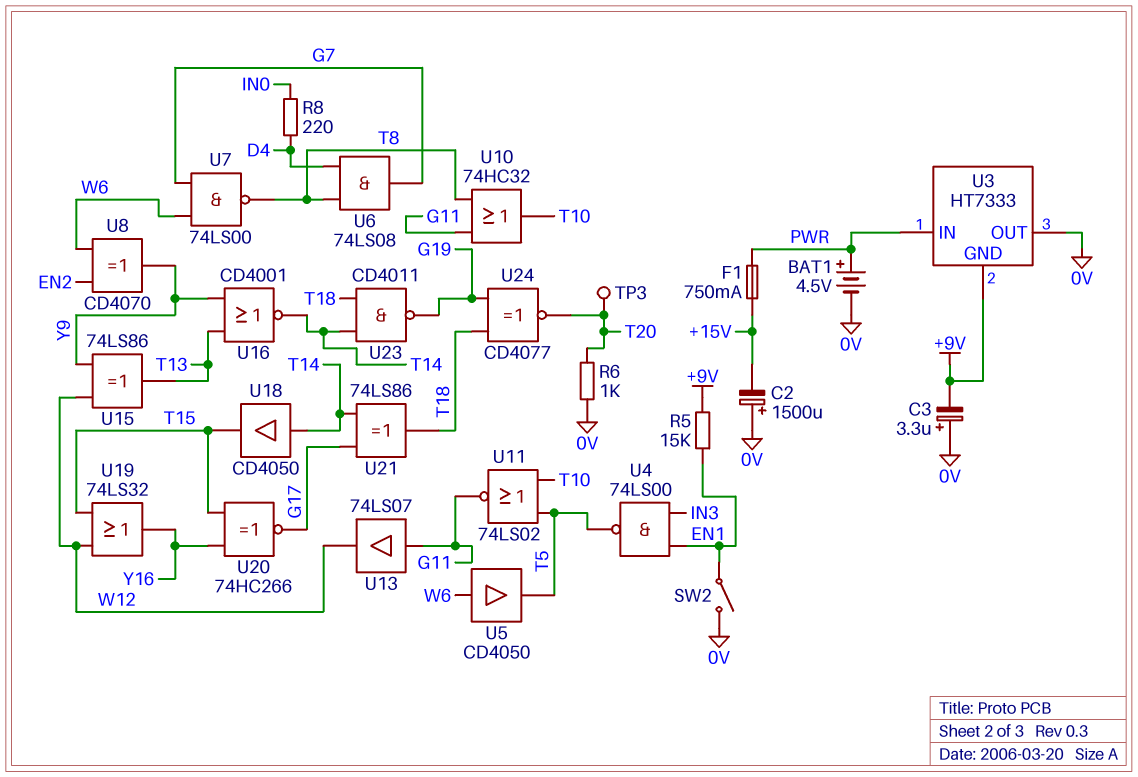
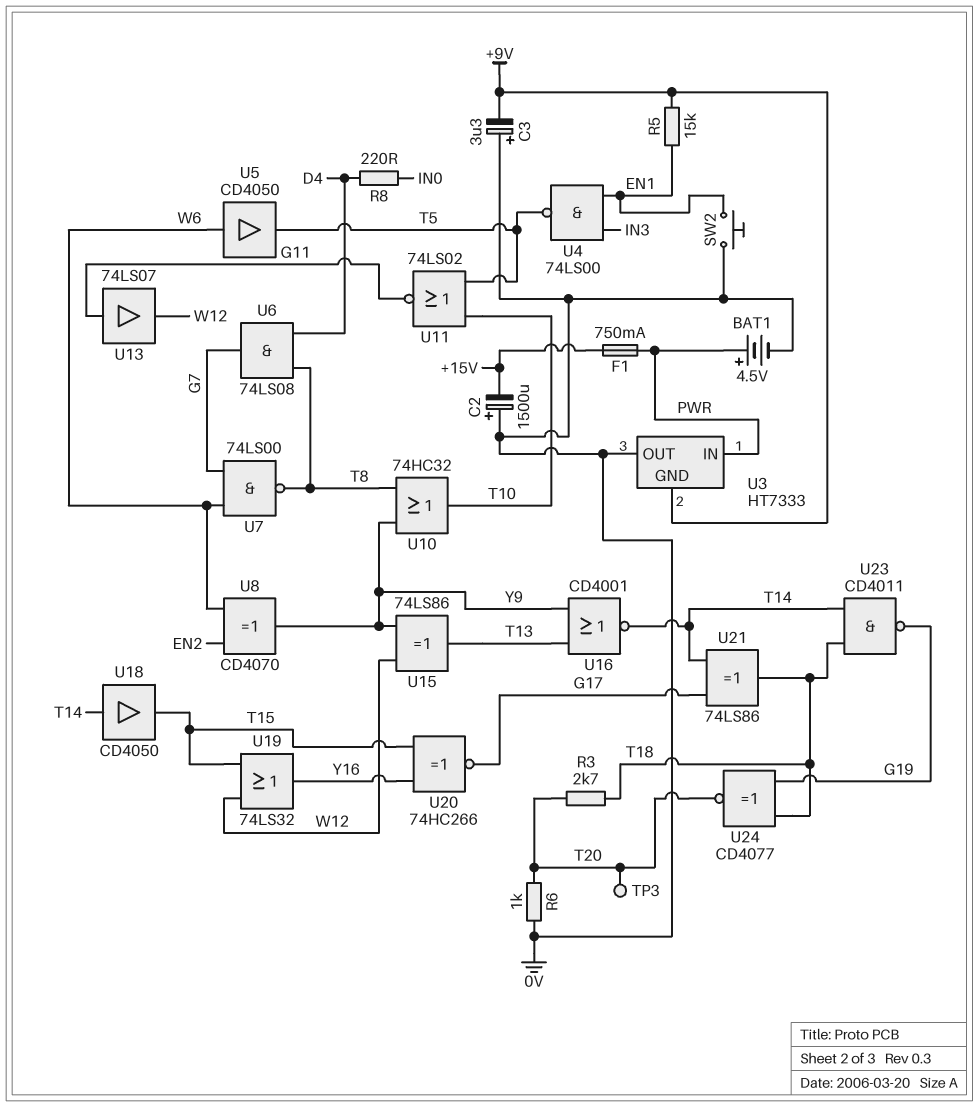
R3: none -> 2.7k (T18, T20)
SW2: switch (0V, EN1) -> button (0V, EN1)
U10: OR 74HC32 (in G11, in T8, out T10) -> OR 74HC32 (in T8, in Y9, out T10)

